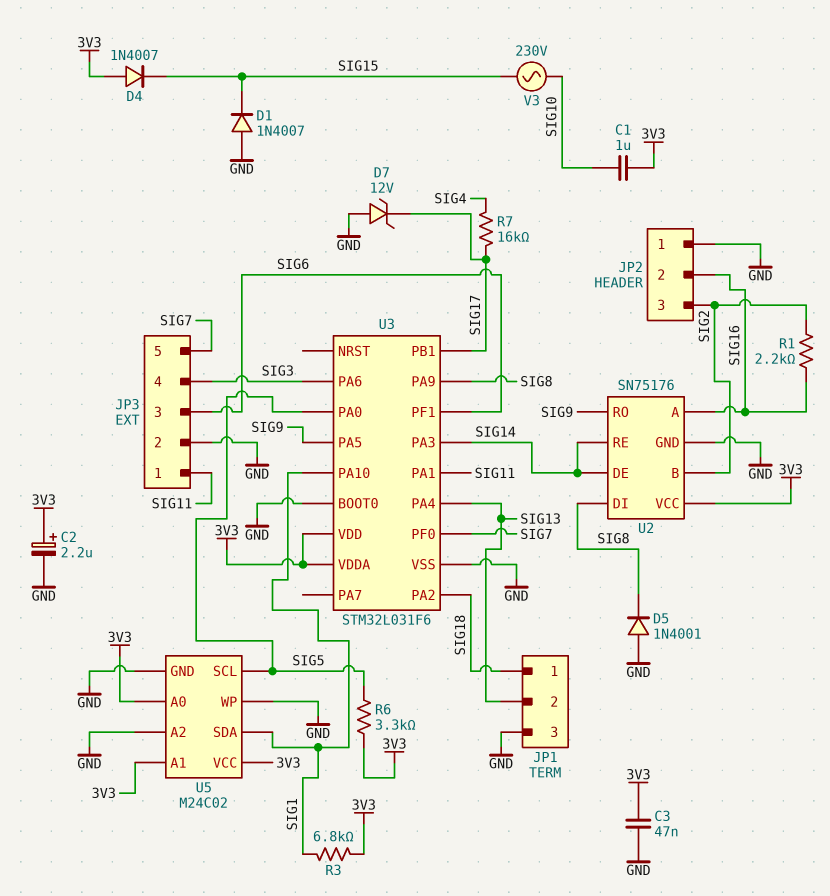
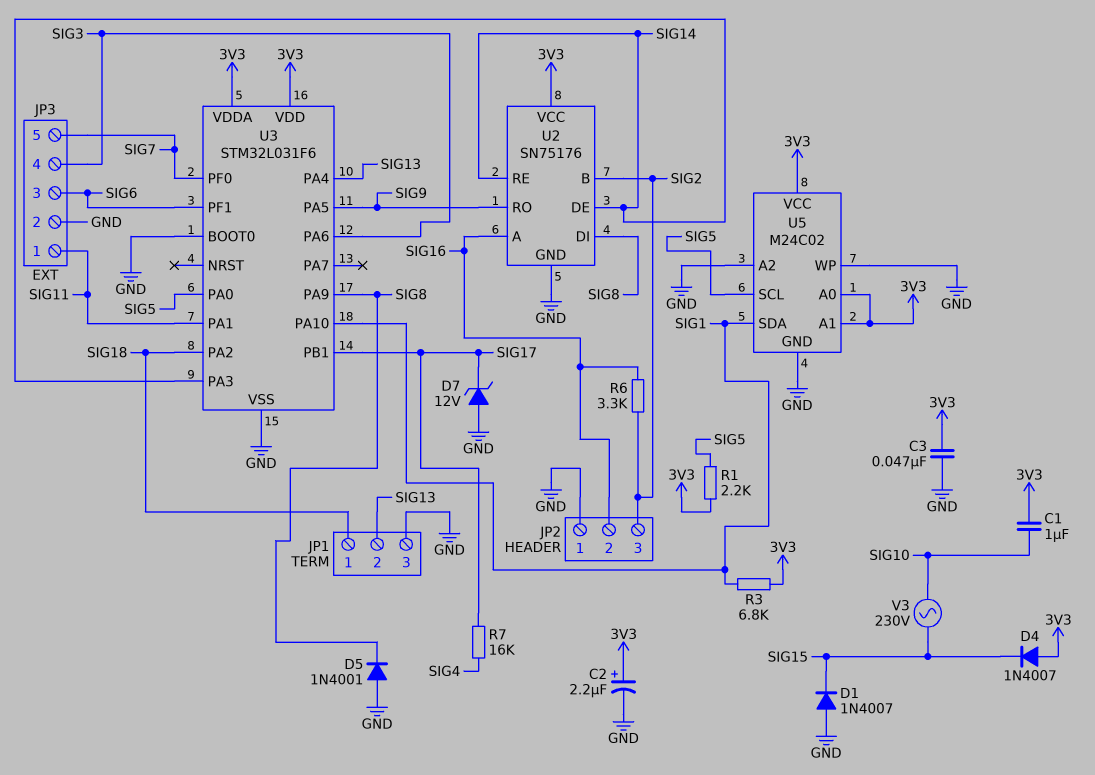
R1: 2.2k (SIG2, SIG16) -> 2.2k (3V3, SIG5)
R6: 3.3k (3V3, SIG5) -> 3.3k (SIG2, SIG16)

